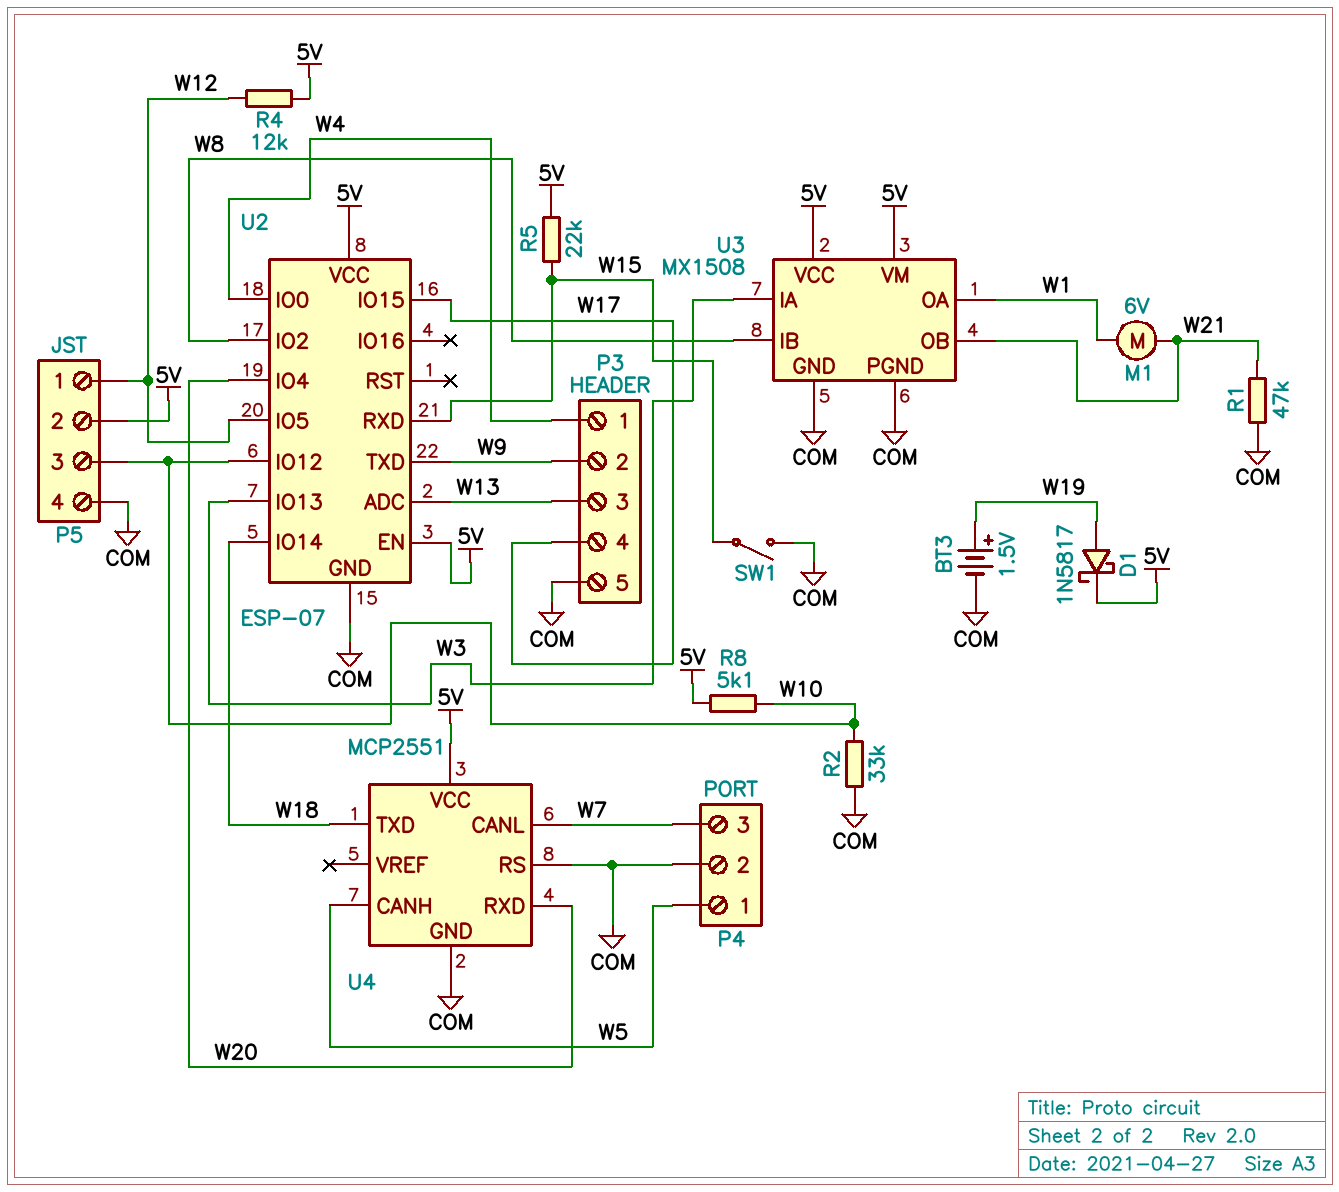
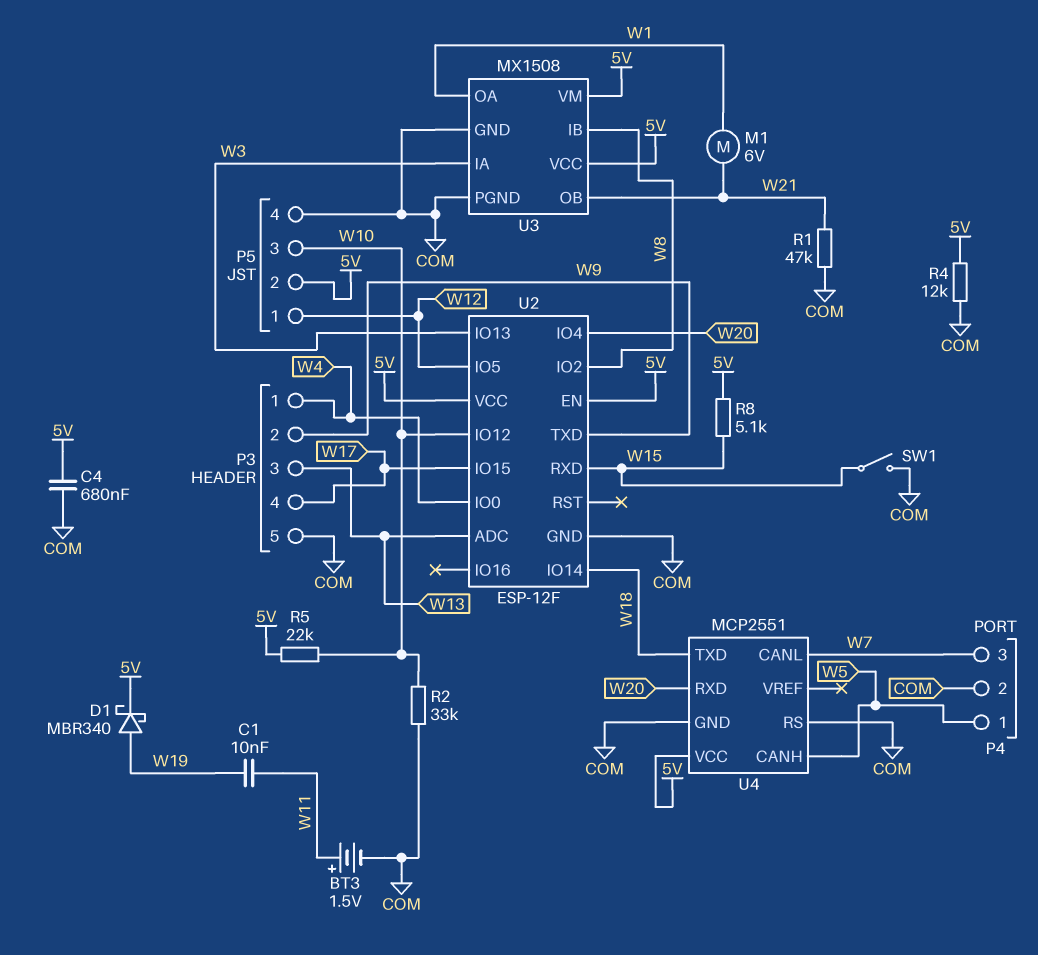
BT3: 1.5V (plus W19, minus COM) -> 1.5V (plus W11, minus COM)
C1: none -> 10nF (W11, W19)
C4: none -> 680nF (5V, COM)
D1: schottky 1N5817 (A W19, K 5V) -> schottky MBR340 (A W19, K 5V)
R4: 12k (5V, W12) -> 12k (5V, COM)
R5: 22k (5V, W15) -> 22k (5V, W10)
R8: 5.1k (5V, W10) -> 5.1k (5V, W15)
U2: ESP-07 -> ESP-12F

